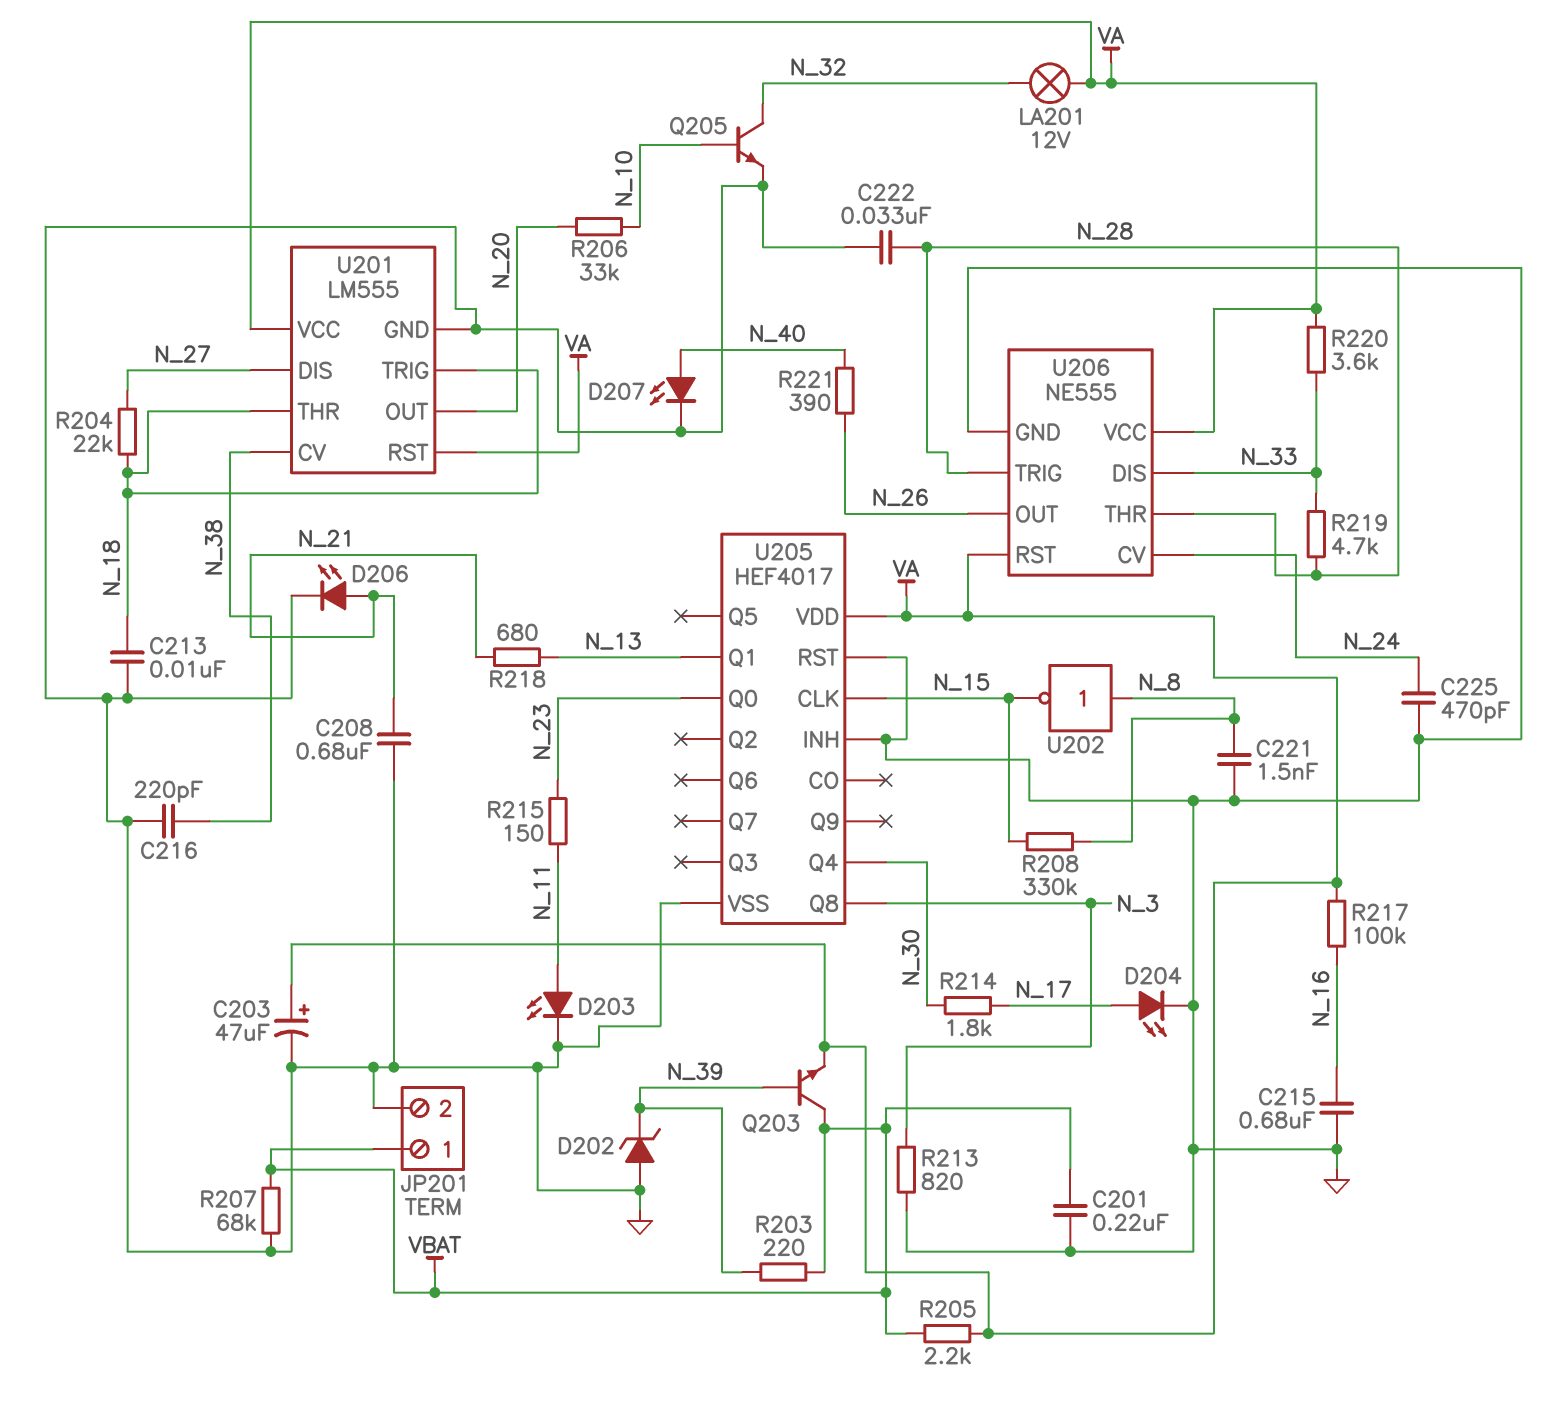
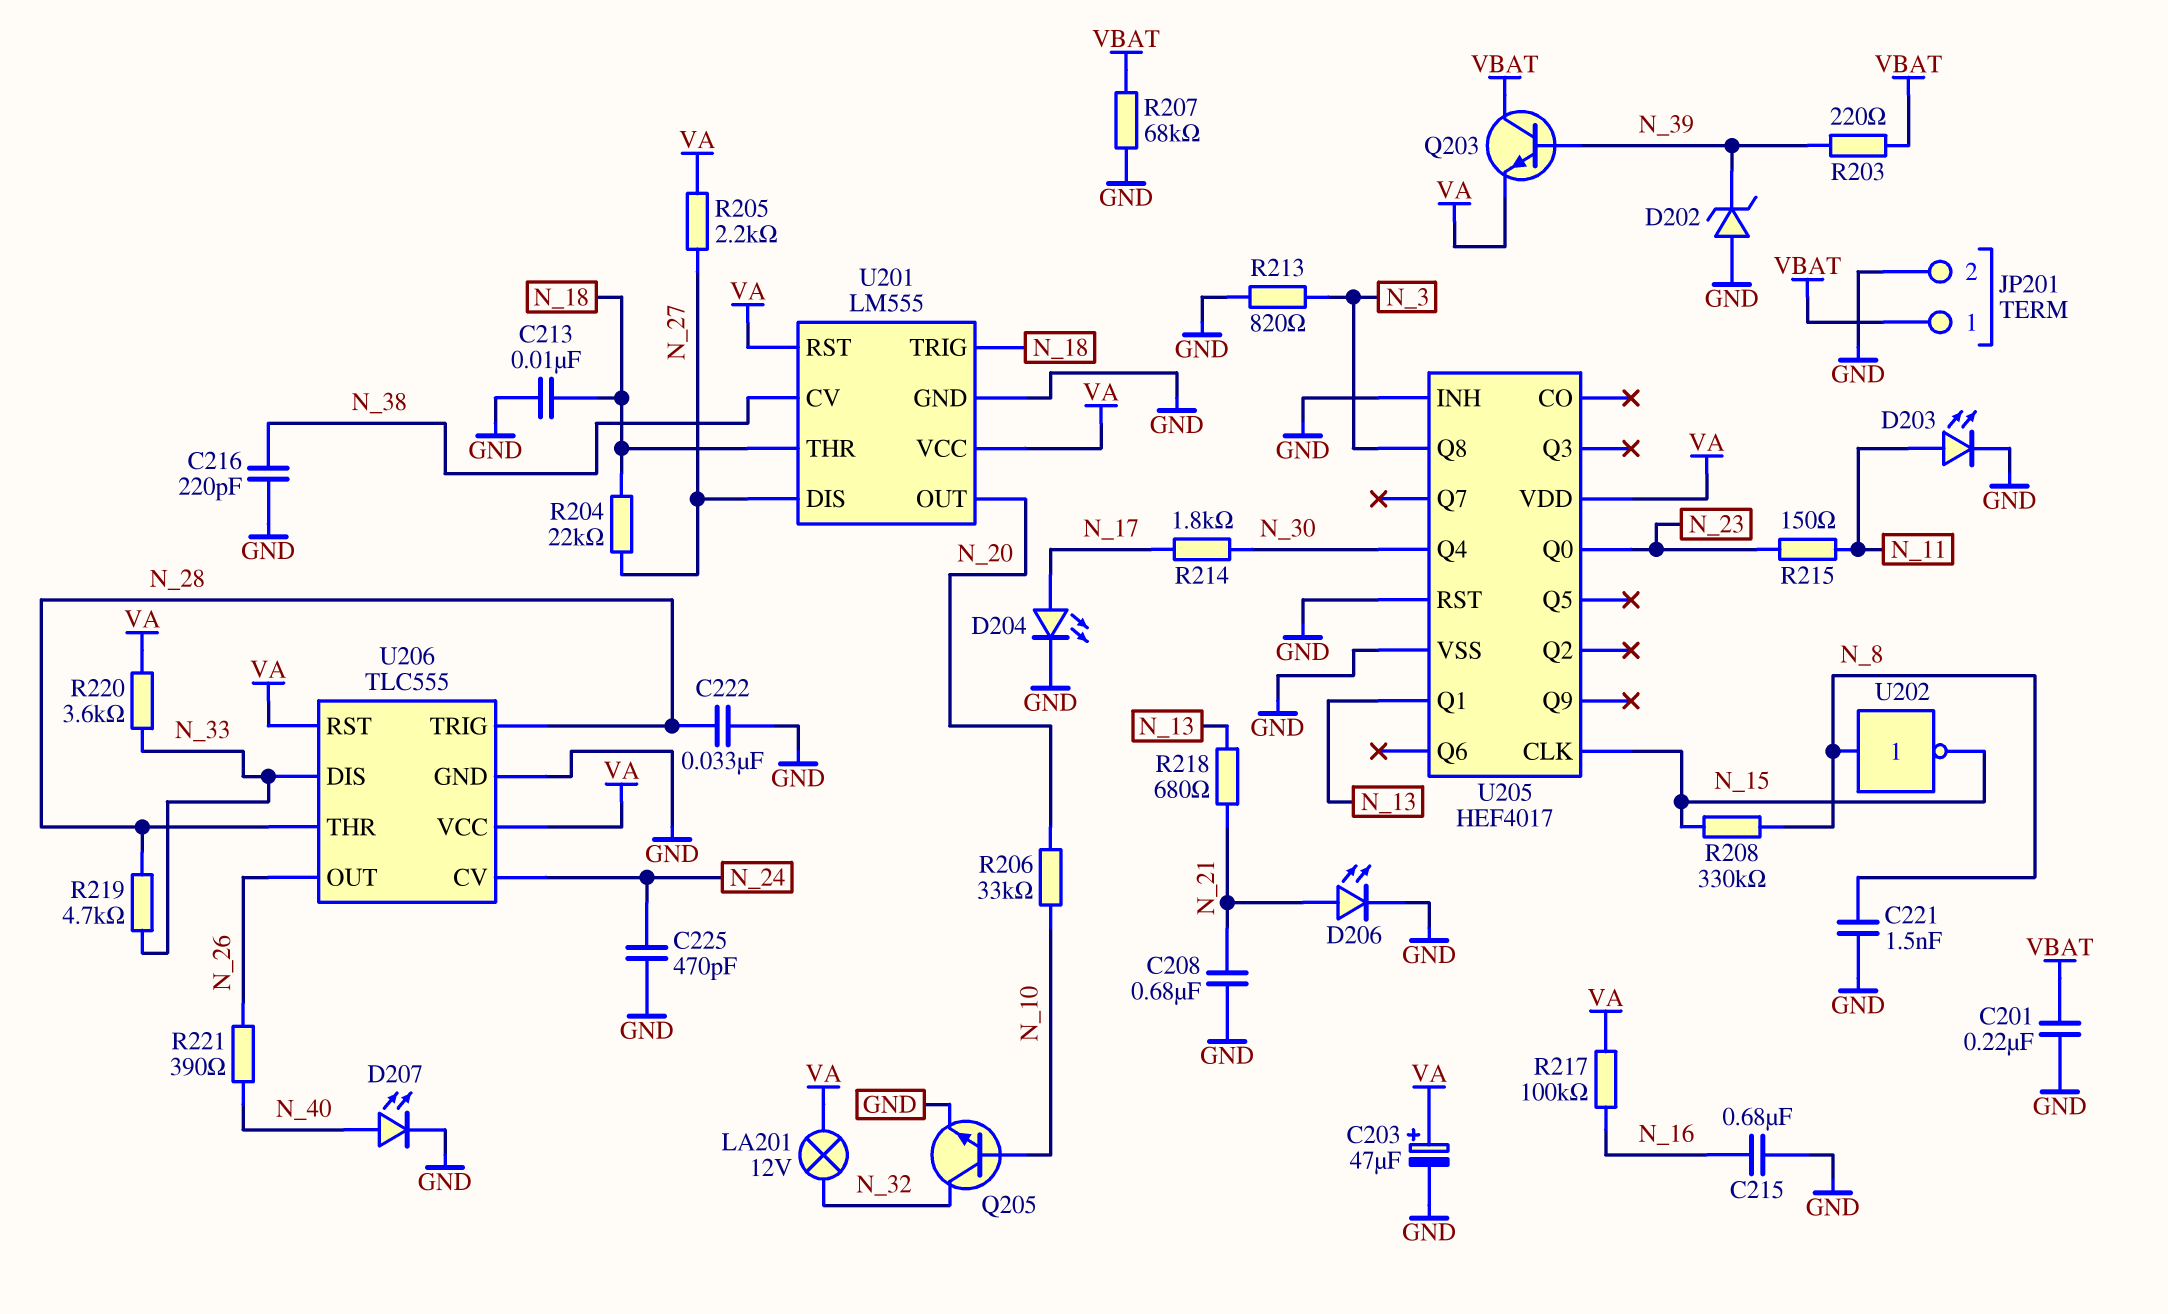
R205: 2.2k (VA, VBAT) -> 2.2k (N_27, VA)
U206: NE555 -> TLC555

